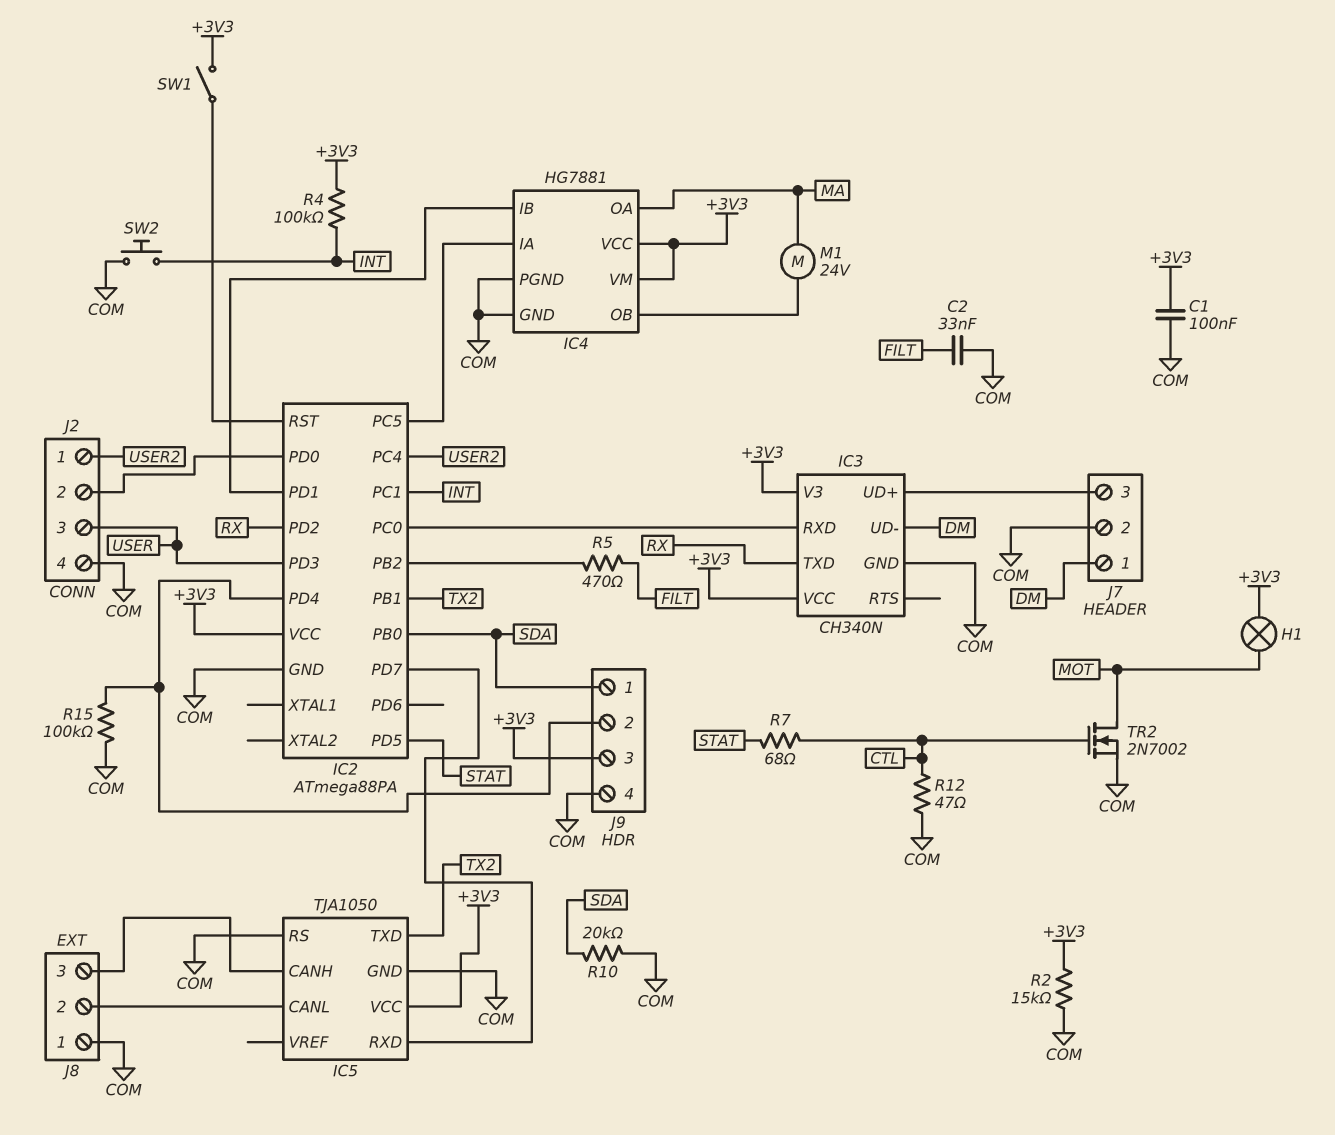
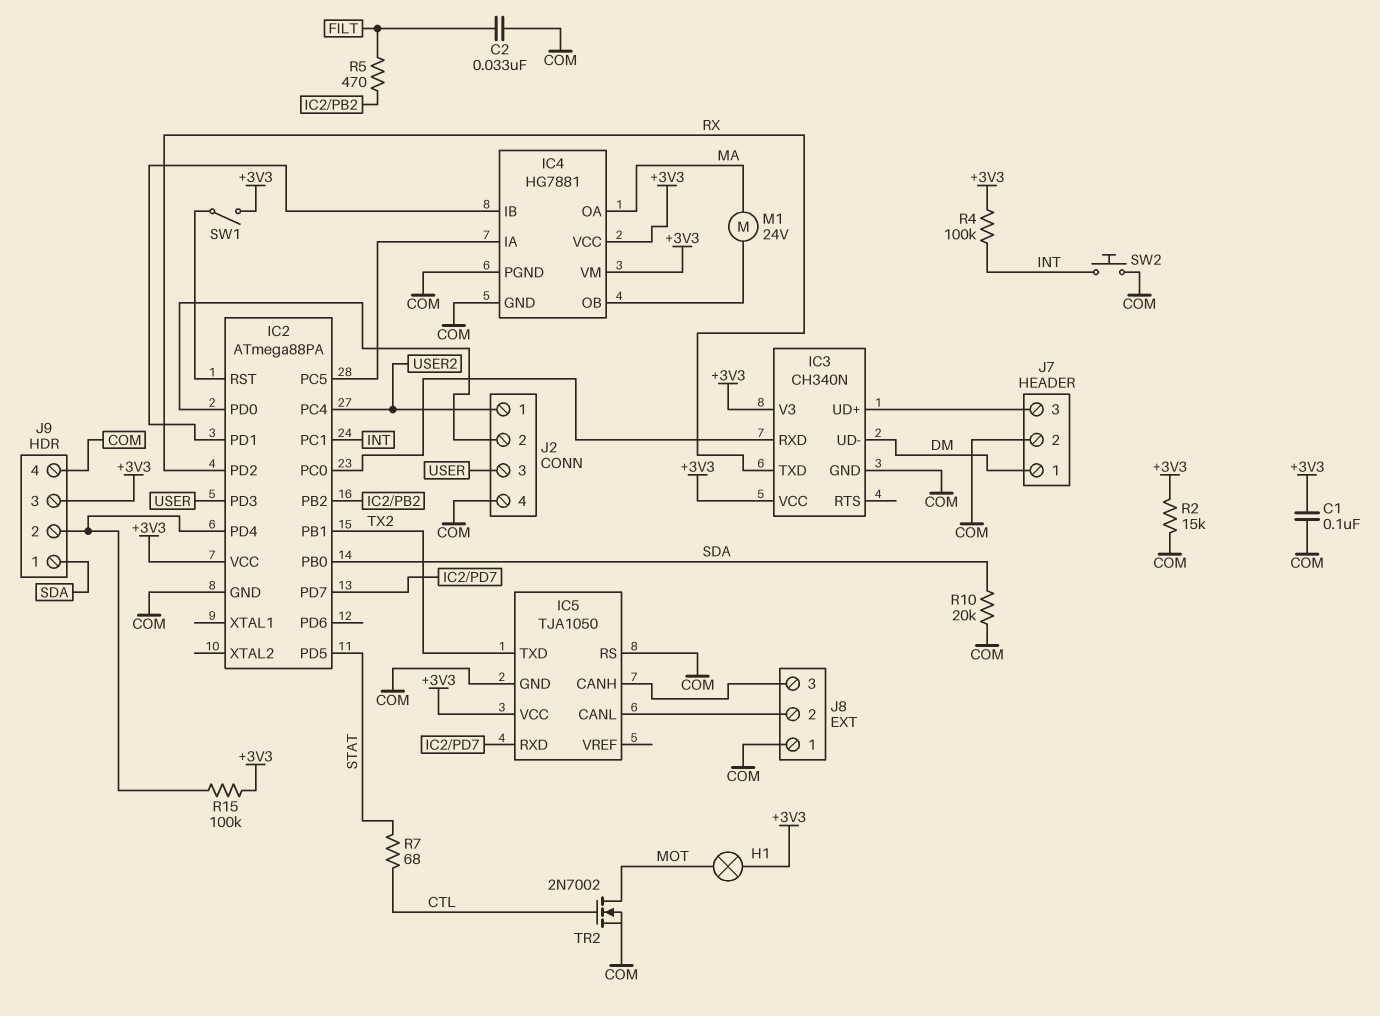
R12: 47 (COM, CTL) -> none
R15: 100k (COM, IC2/PD4) -> 100k (+3V3, IC2/PD4)

